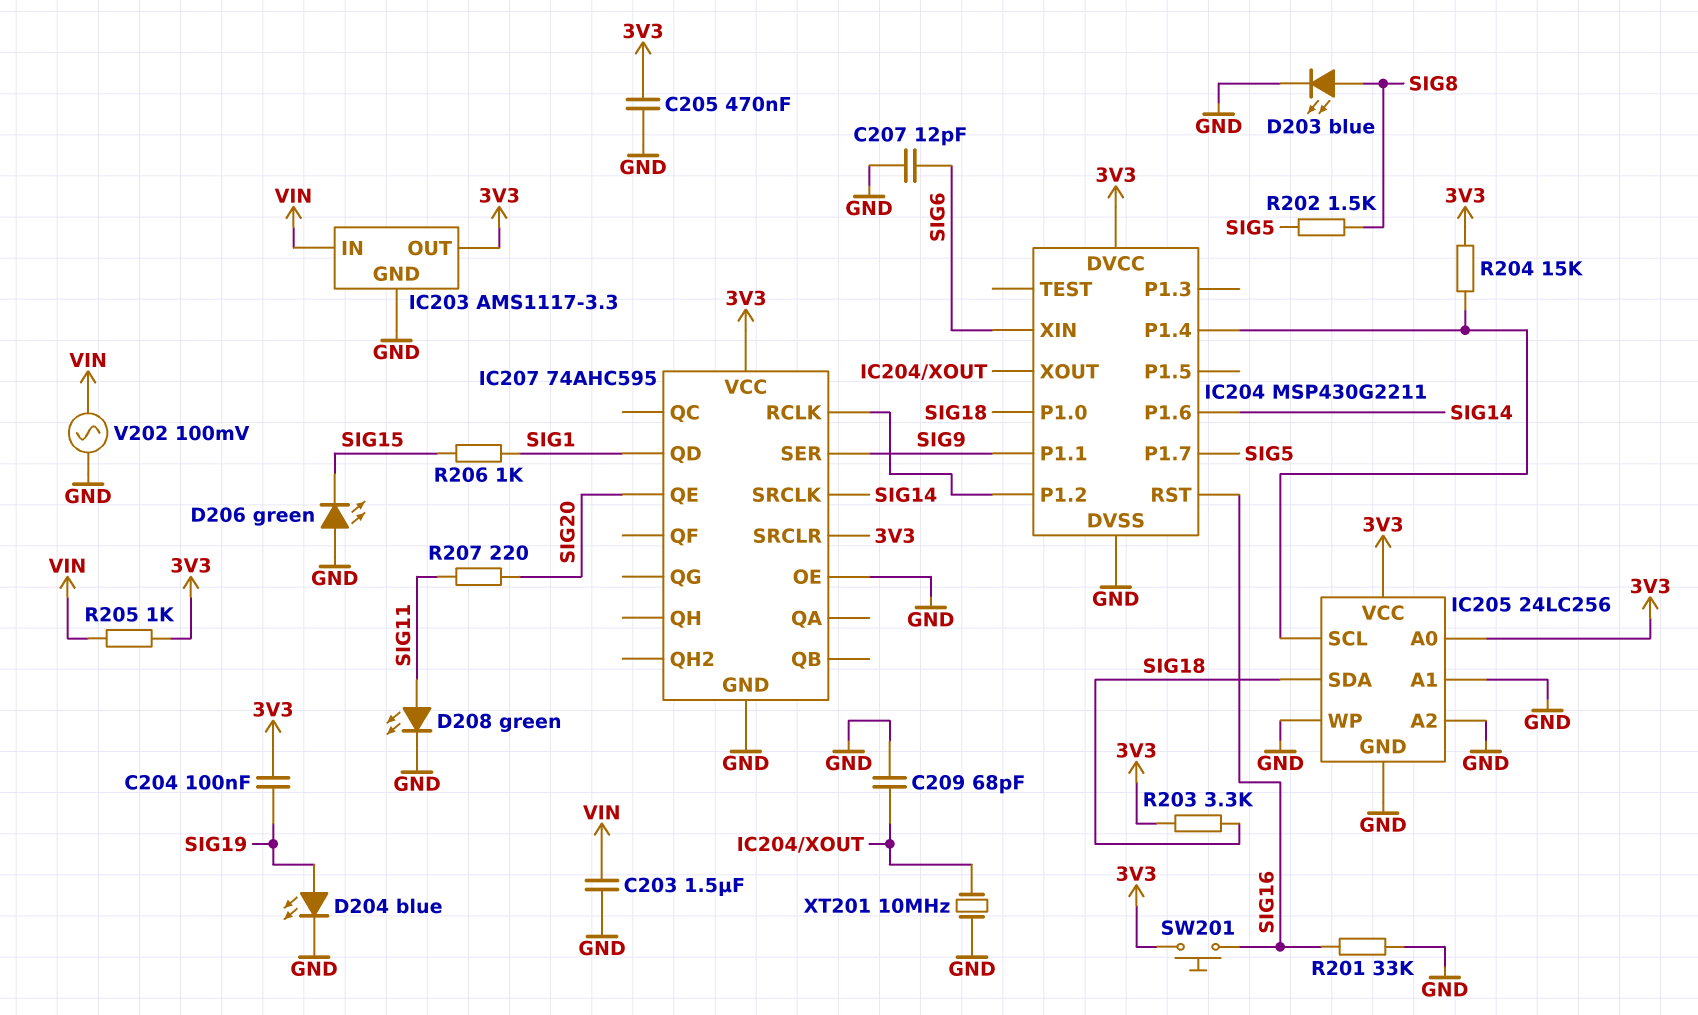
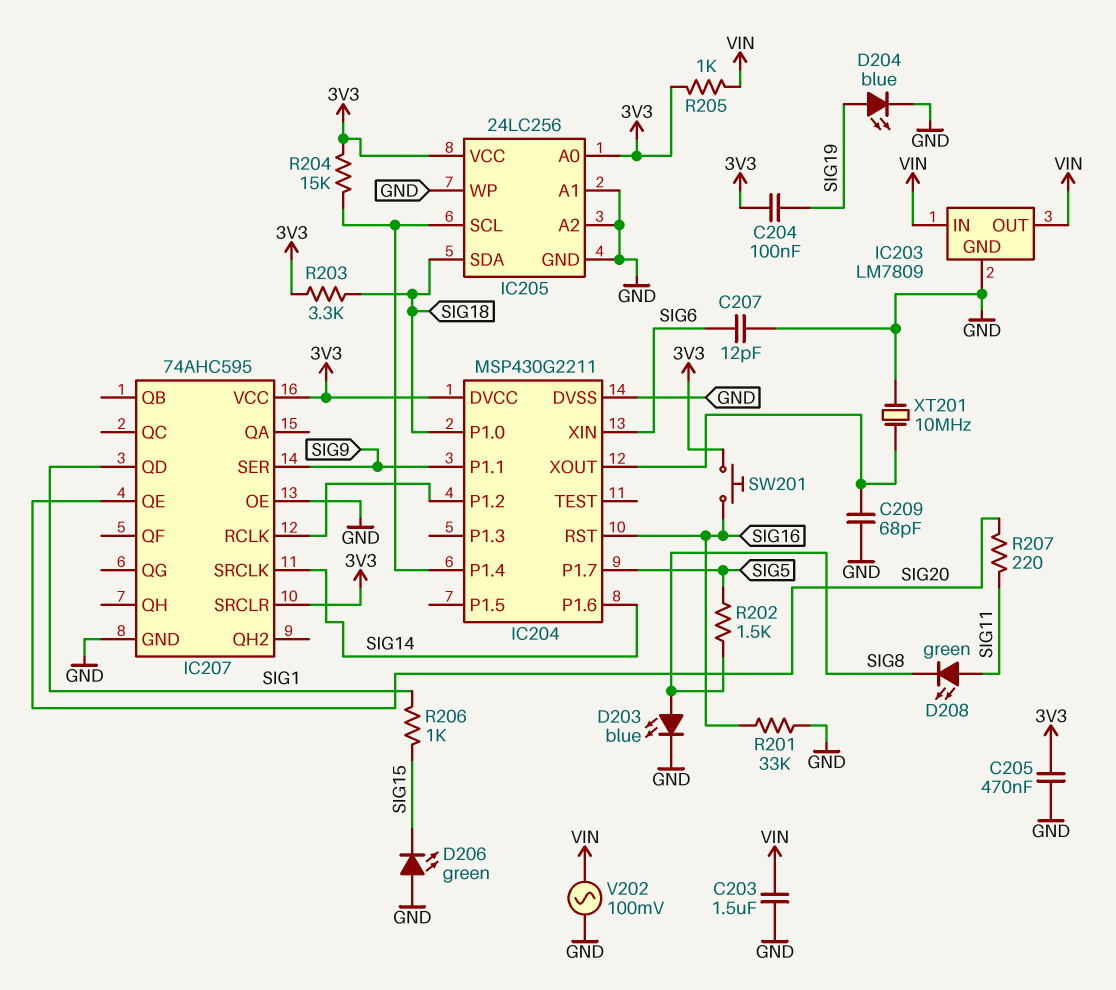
D208: LED green (A SIG11, K GND) -> LED green (A SIG11, K SIG8)
IC203: AMS1117-3.3 -> LM7809
IC203 pin OUT: 3V3 -> VIN

